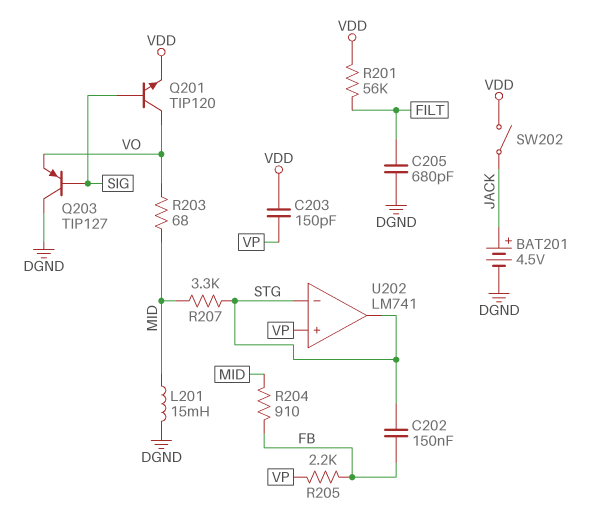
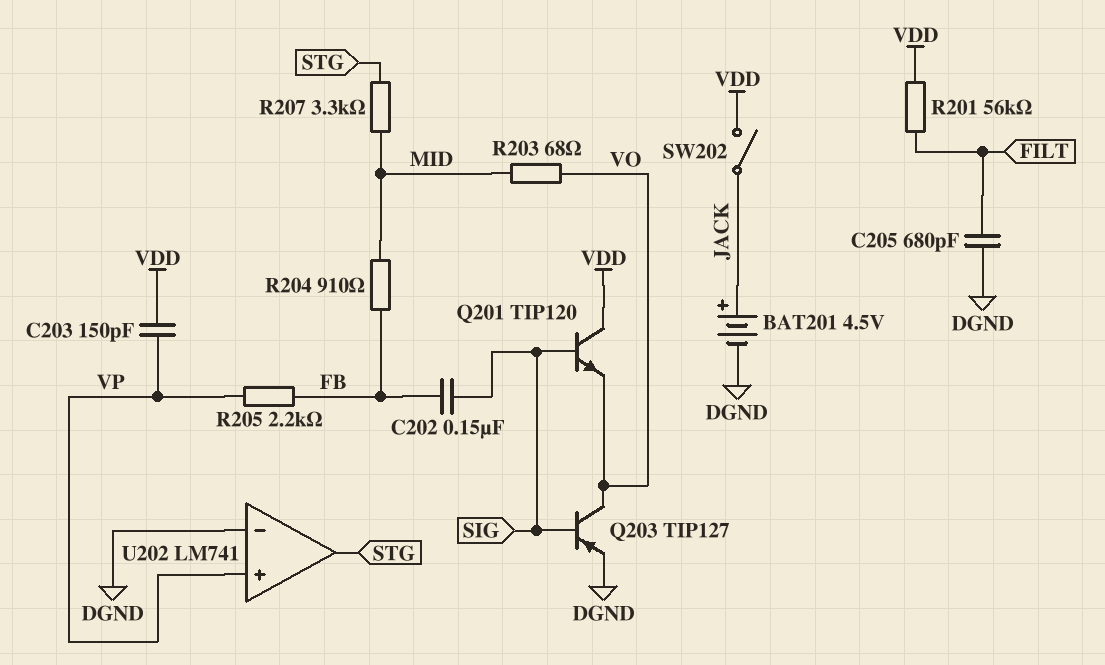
C202: 150nF (FB, STG) -> 150nF (FB, SIG)
L201: 15mH (DGND, MID) -> none
Q201: NPN TIP120 (B SIG, C VO, E VDD) -> NPN TIP120 (B SIG, C VDD, E VO)
Q203: PNP TIP127 (B SIG, C DGND, E VO) -> PNP TIP127 (B SIG, C VO, E DGND)
U202 pin in-: STG -> DGND

